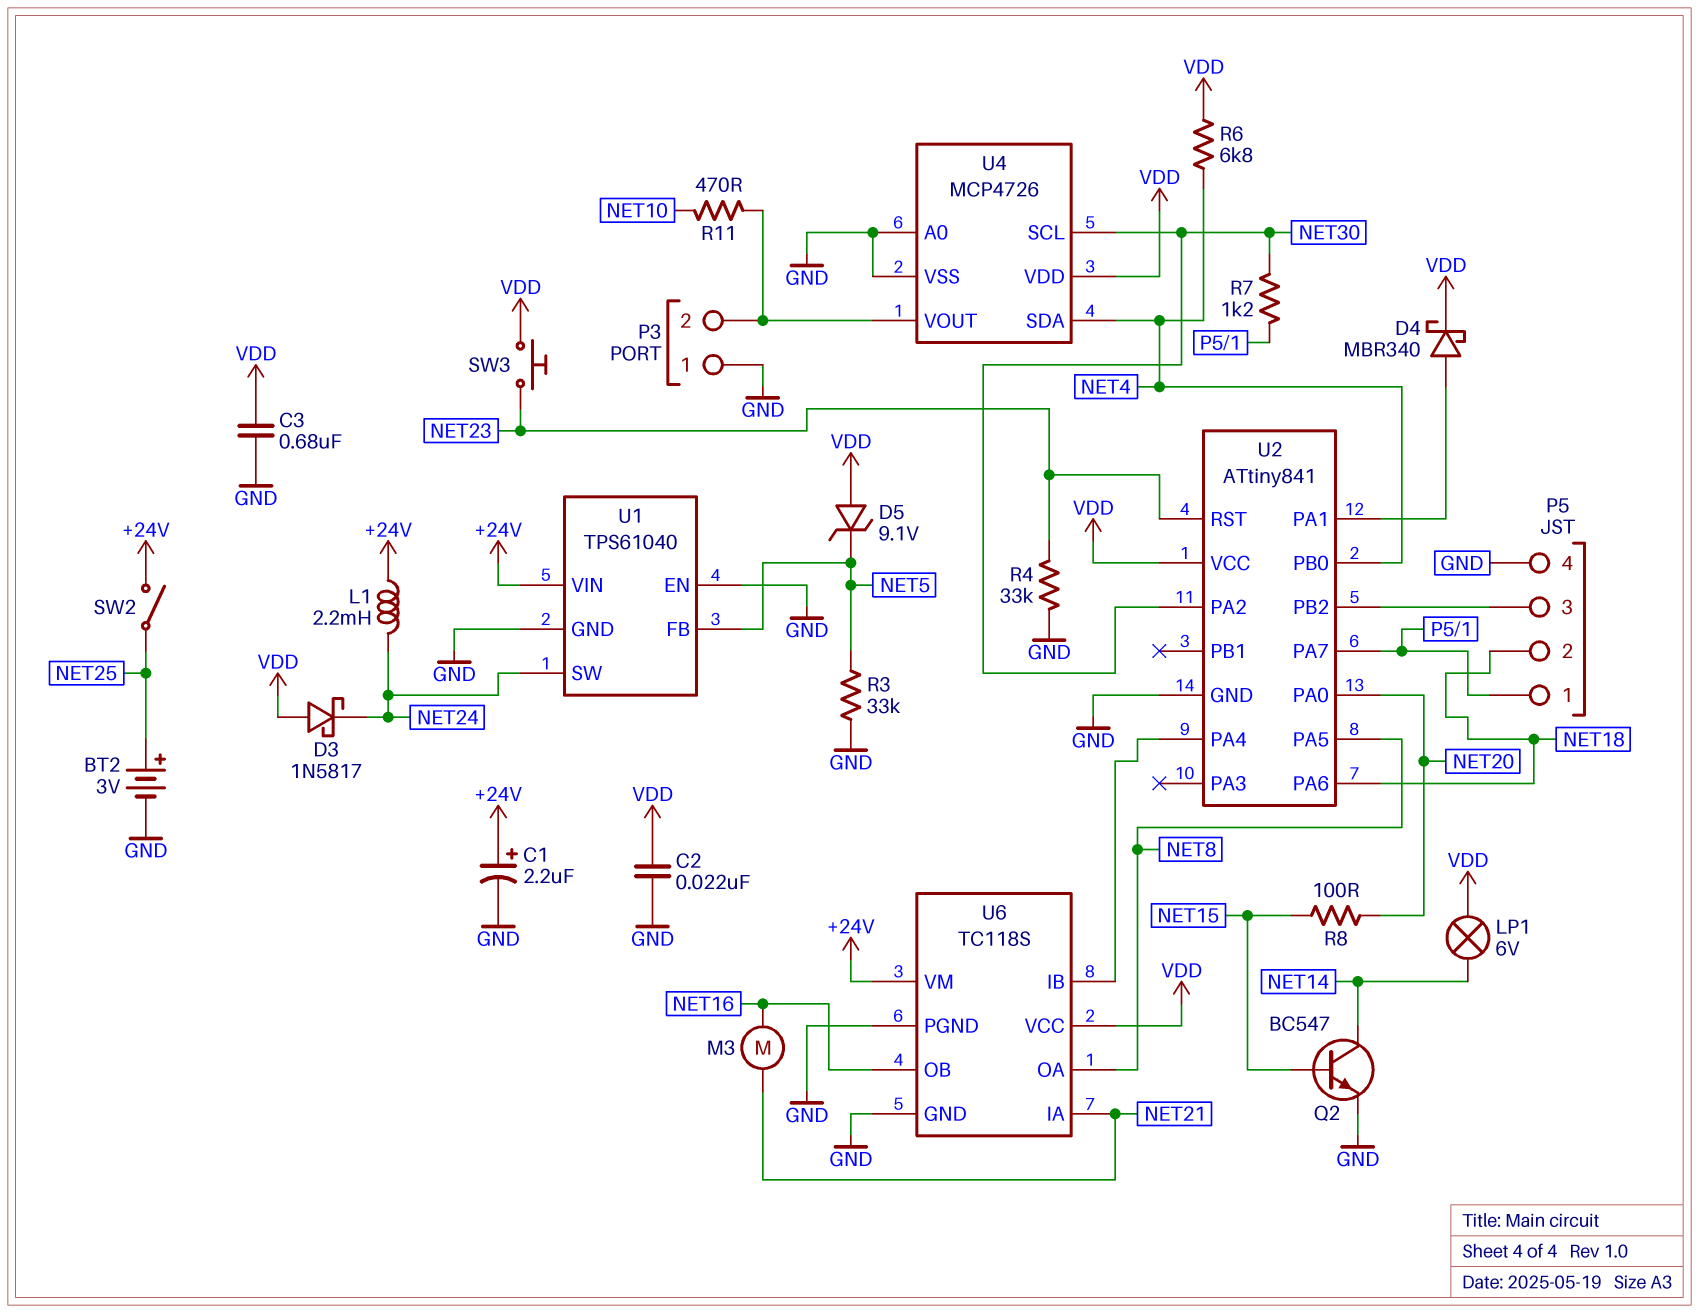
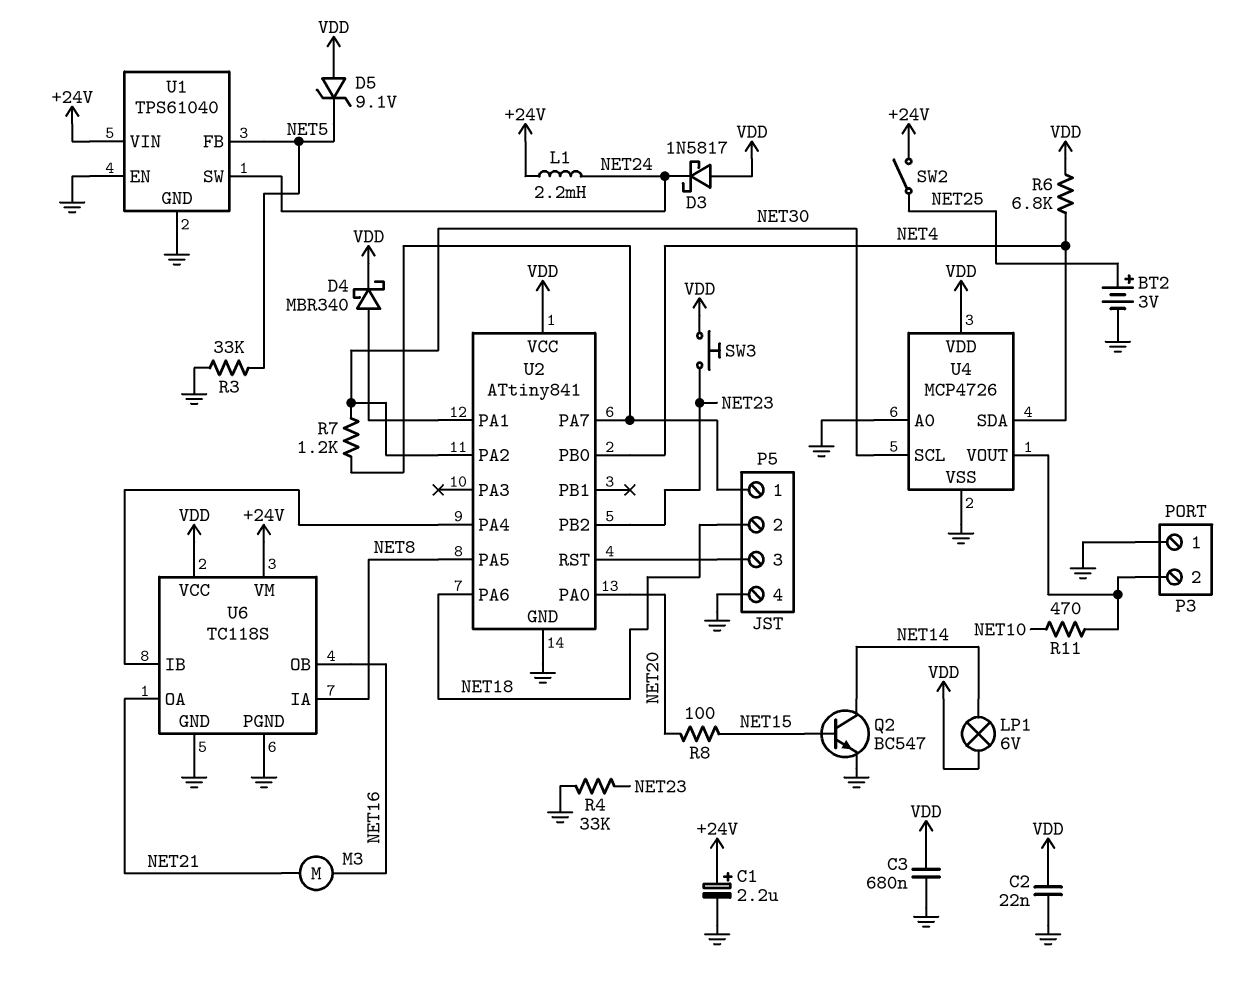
U2 pin PB2: P5/3 -> NET23
U2 pin RST: NET23 -> P5/3
U6 pin IA: NET21 -> NET8
U6 pin OA: NET8 -> NET21

